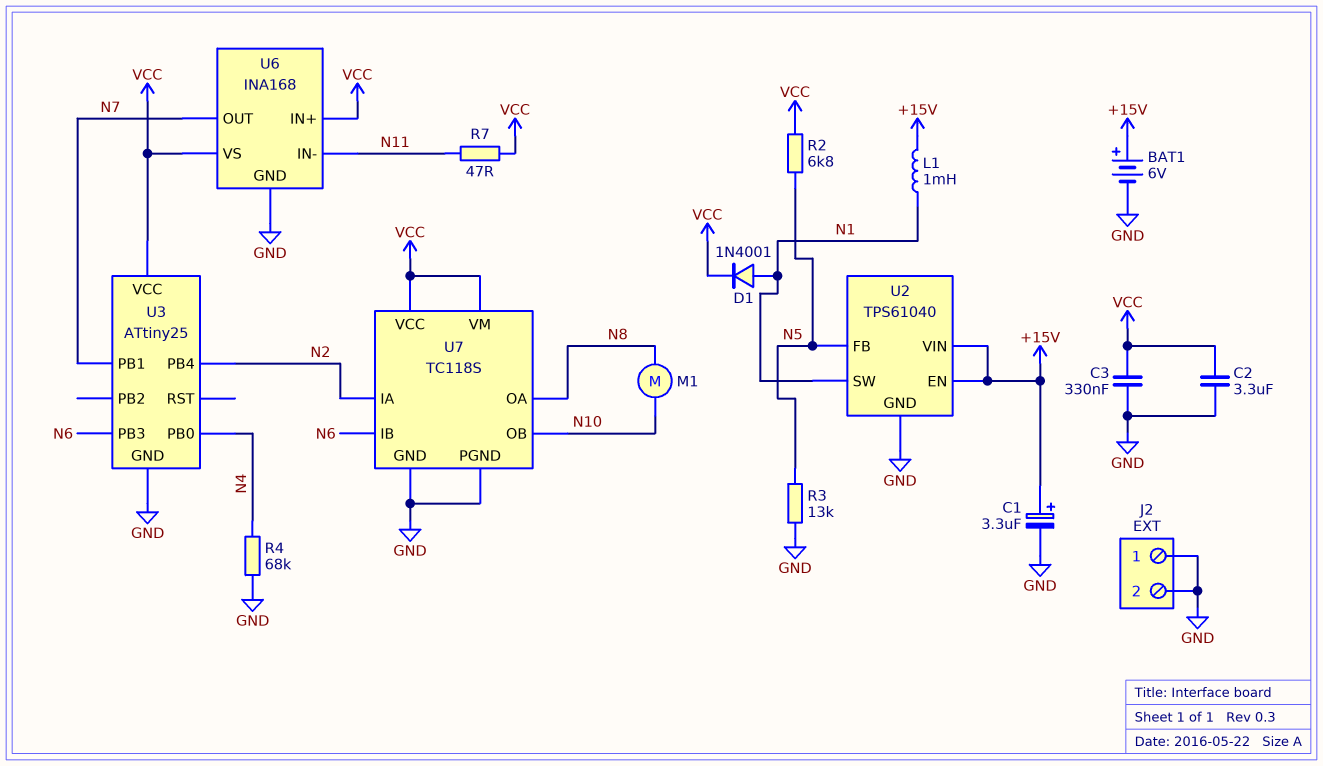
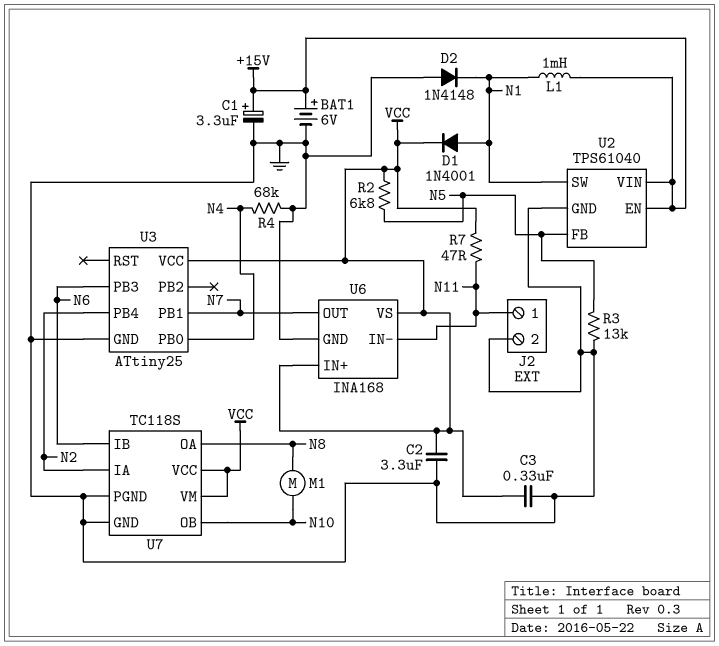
D2: none -> diode 1N4148 (A GND, K N1)
J2 pin 1: GND -> N11

